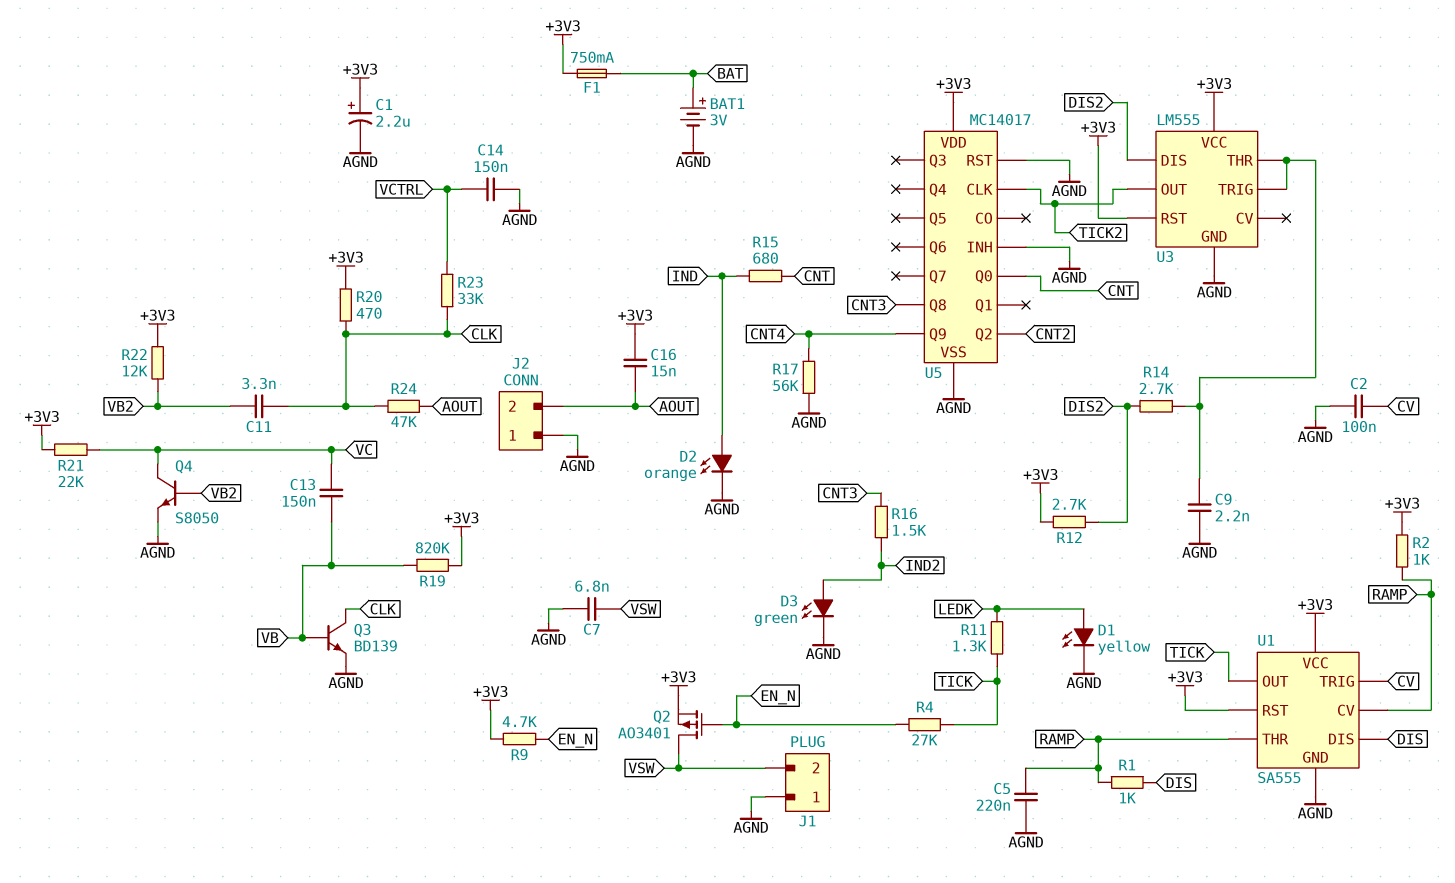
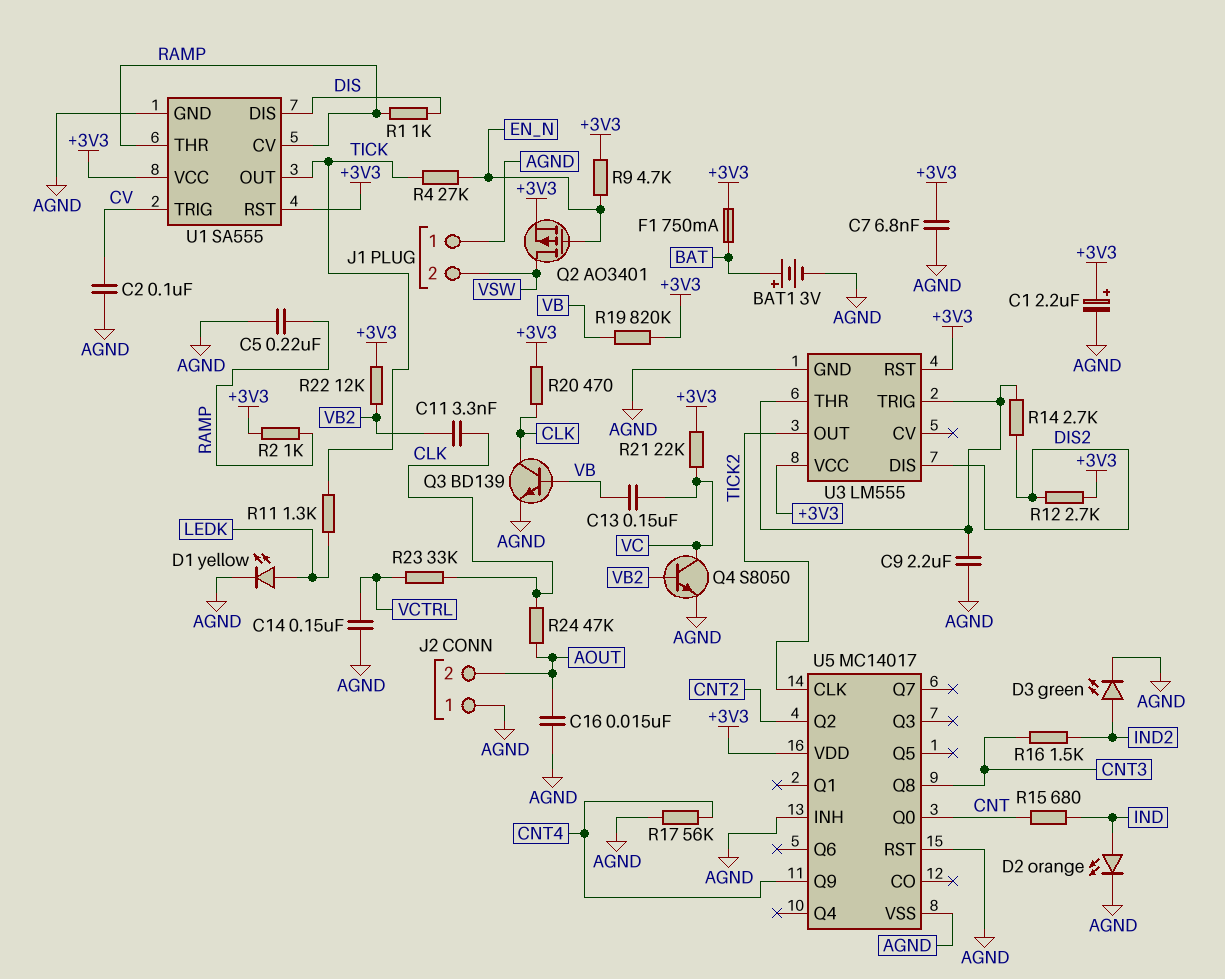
C7: 6.8nF (AGND, VSW) -> 6.8nF (+3V3, AGND)
C9: 2.2nF (AGND, U3/THR) -> 2.2uF (AGND, U3/THR)
C16: 15nF (+3V3, AOUT) -> 15nF (AGND, AOUT)

